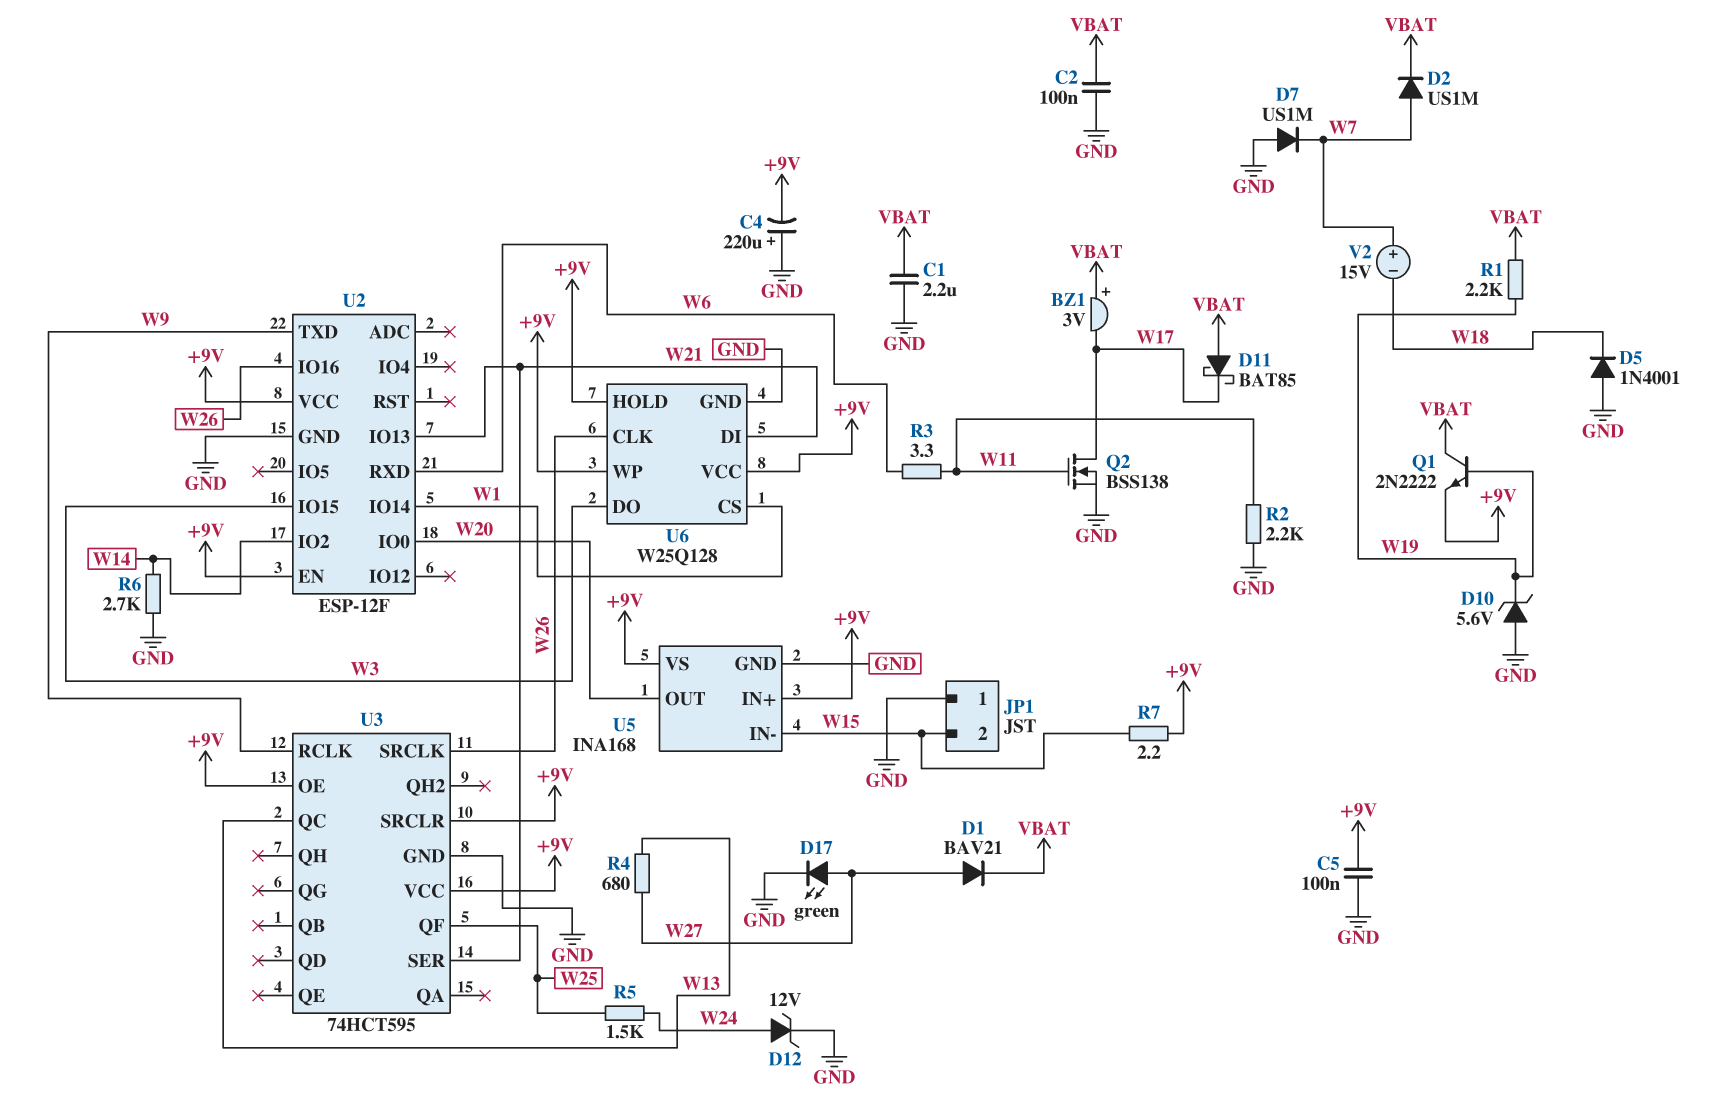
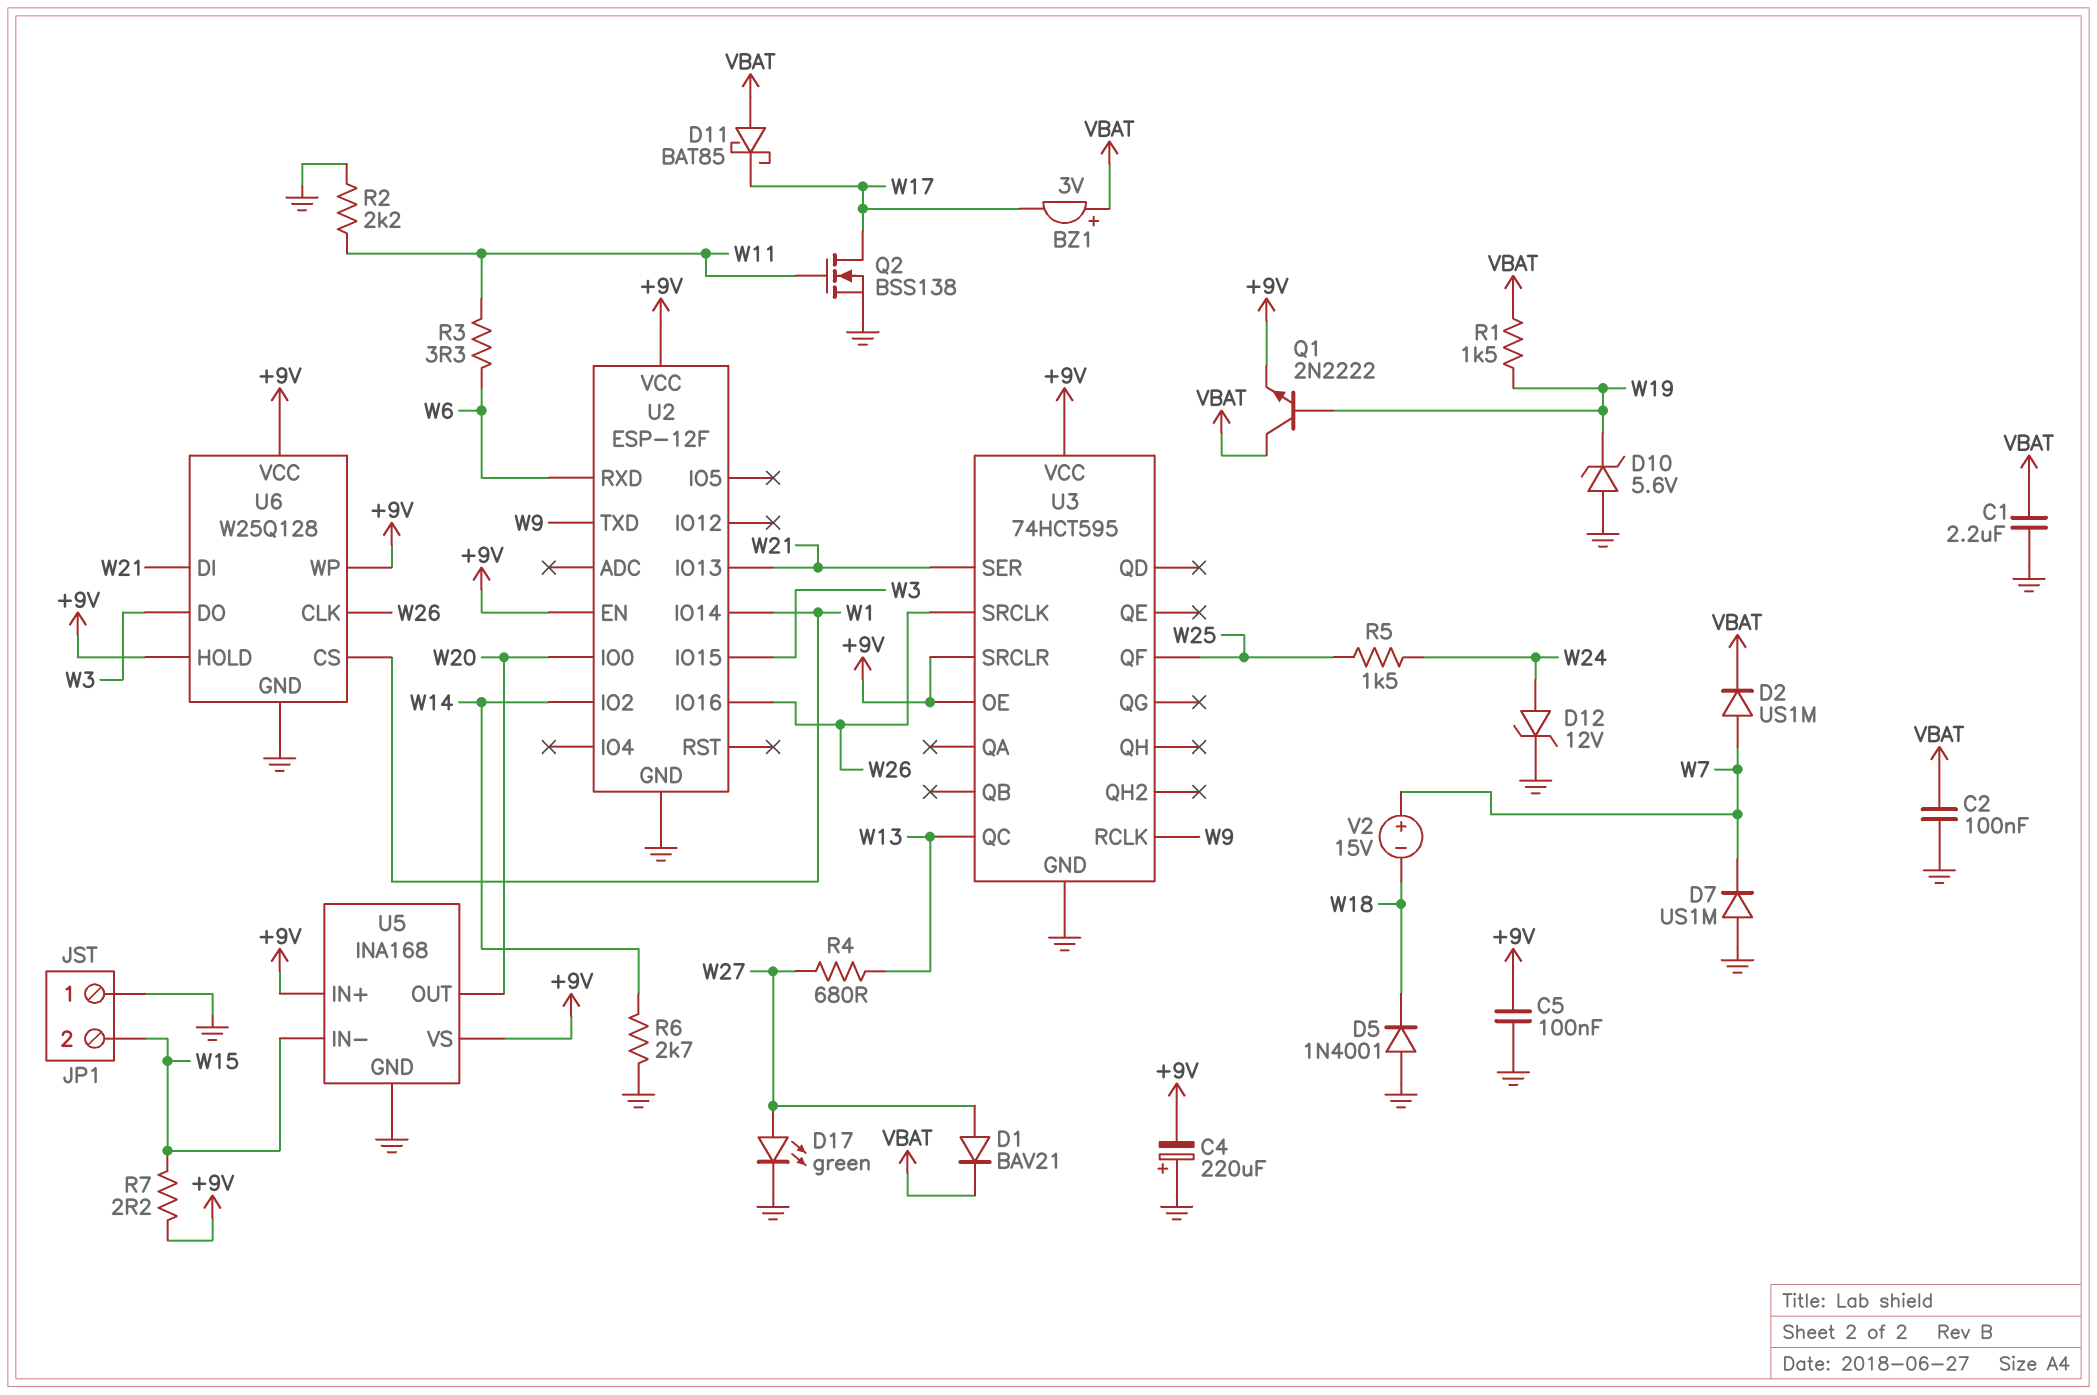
R1: 2.2k (VBAT, W19) -> 1.5k (VBAT, W19)

